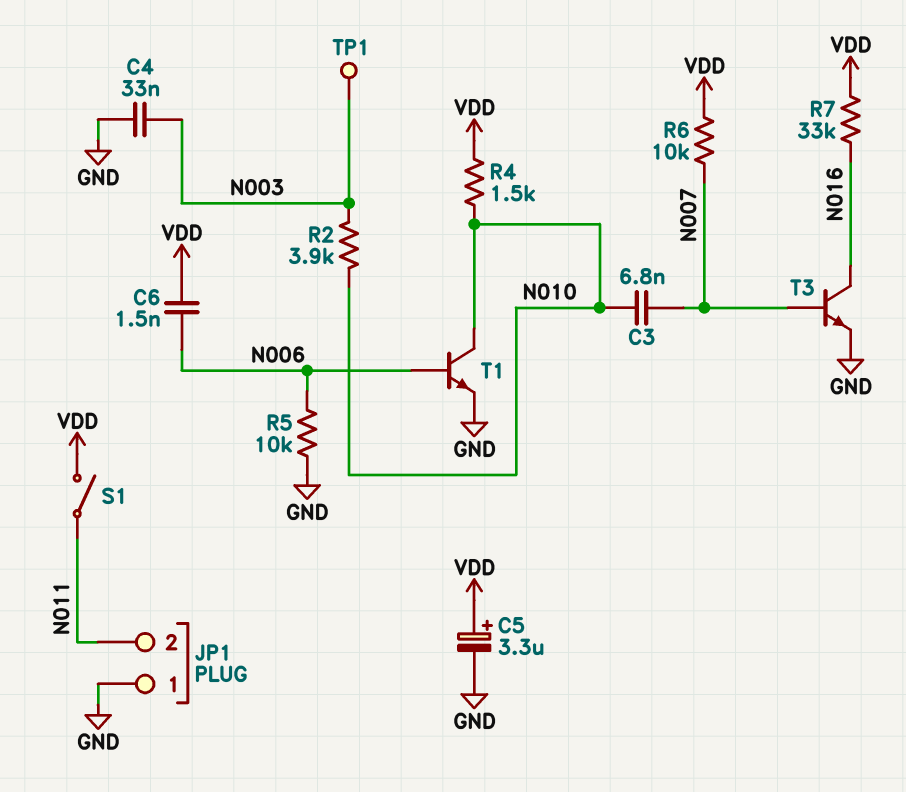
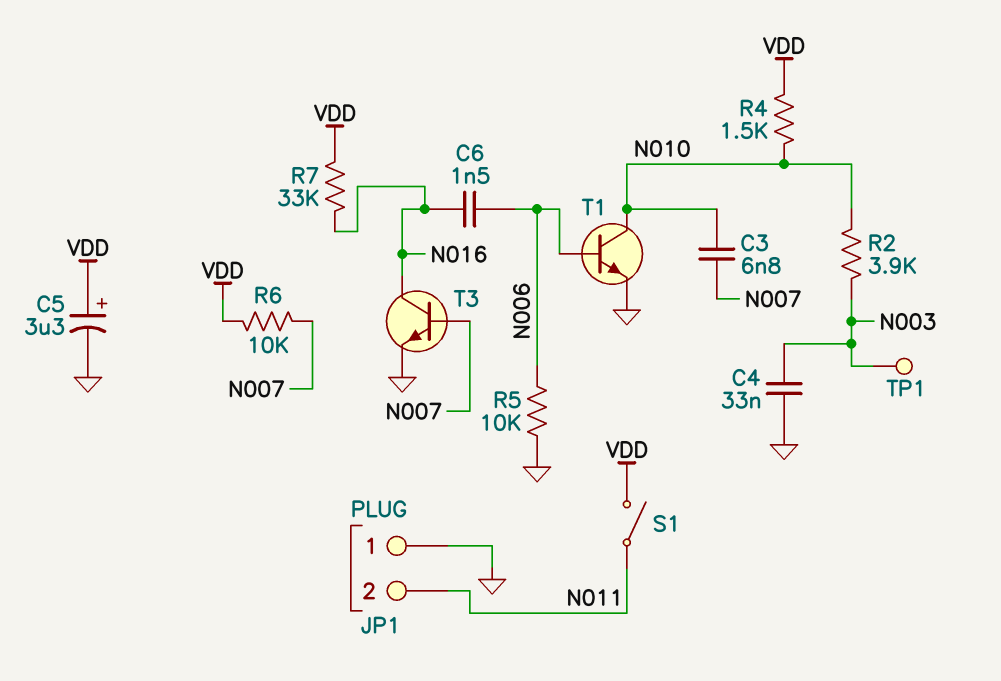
C6: 1.5nF (N006, VDD) -> 1.5nF (N006, N016)

